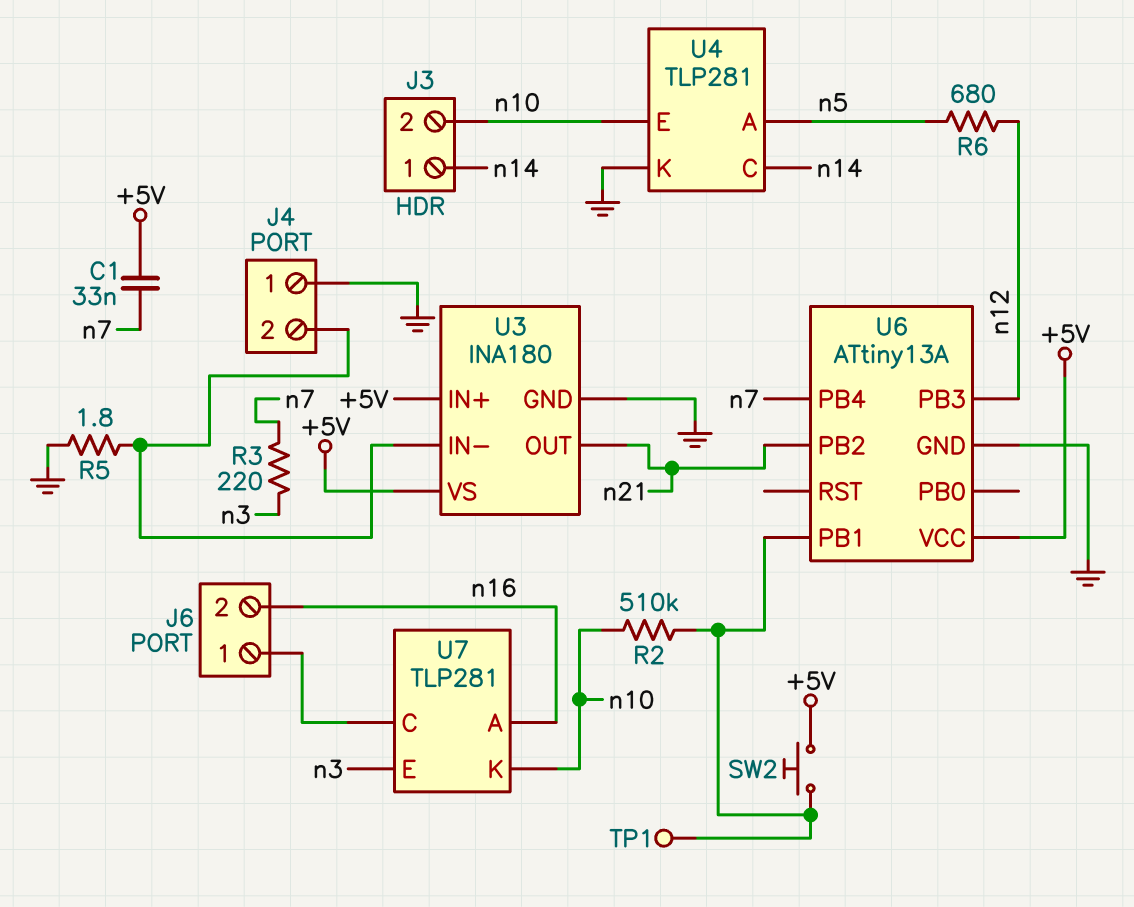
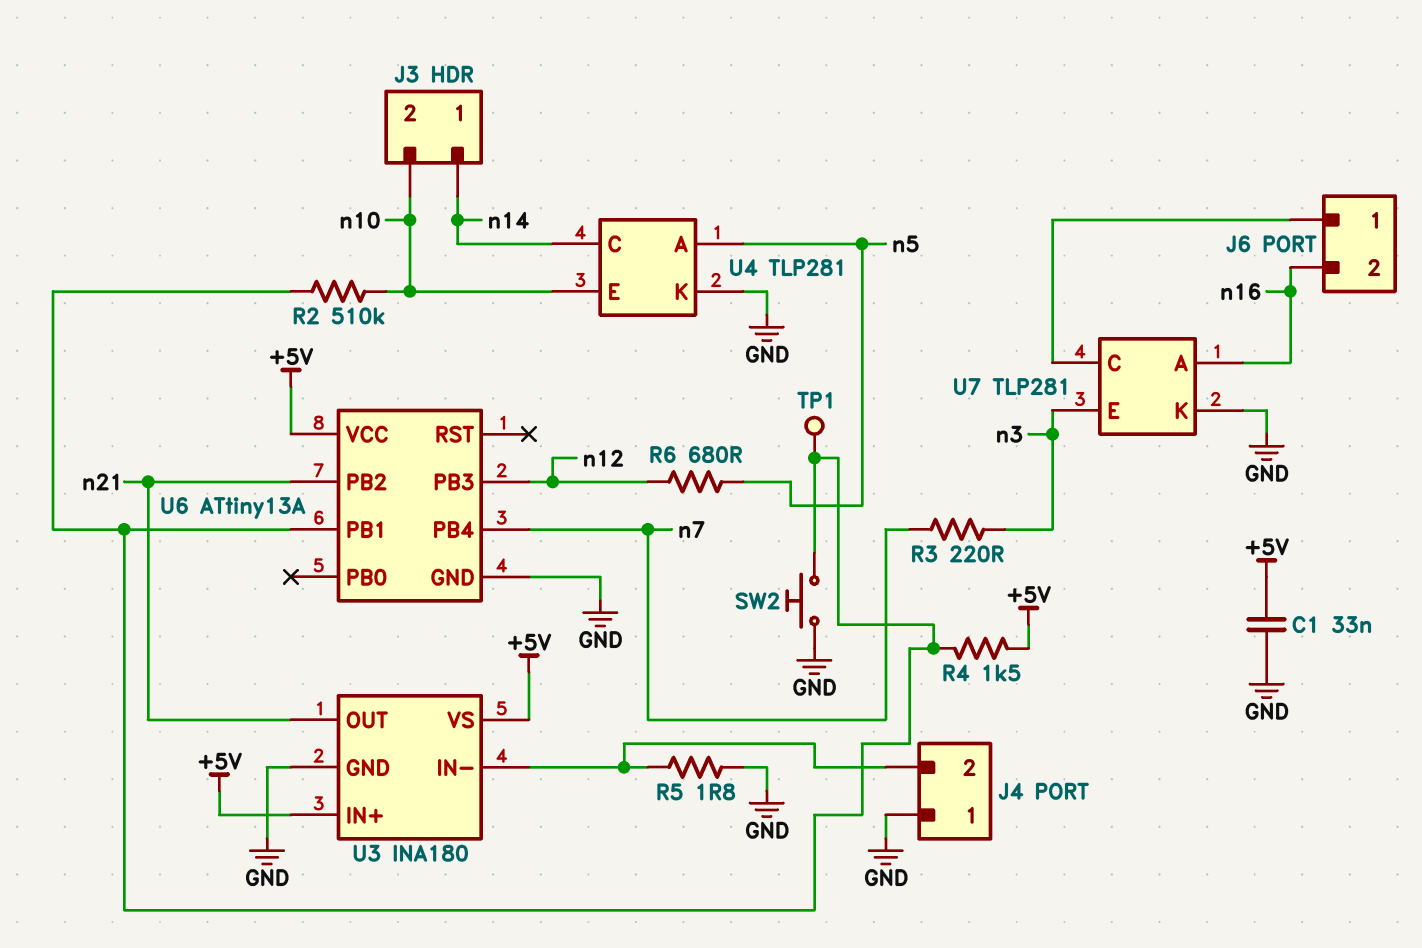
C1: 33nF (+5V, n7) -> 33nF (+5V, GND)
R4: none -> 1.5k (+5V, U6/PB1)
SW2: button (+5V, U6/PB1) -> button (GND, U6/PB1)
U7 pin K: n10 -> GND

